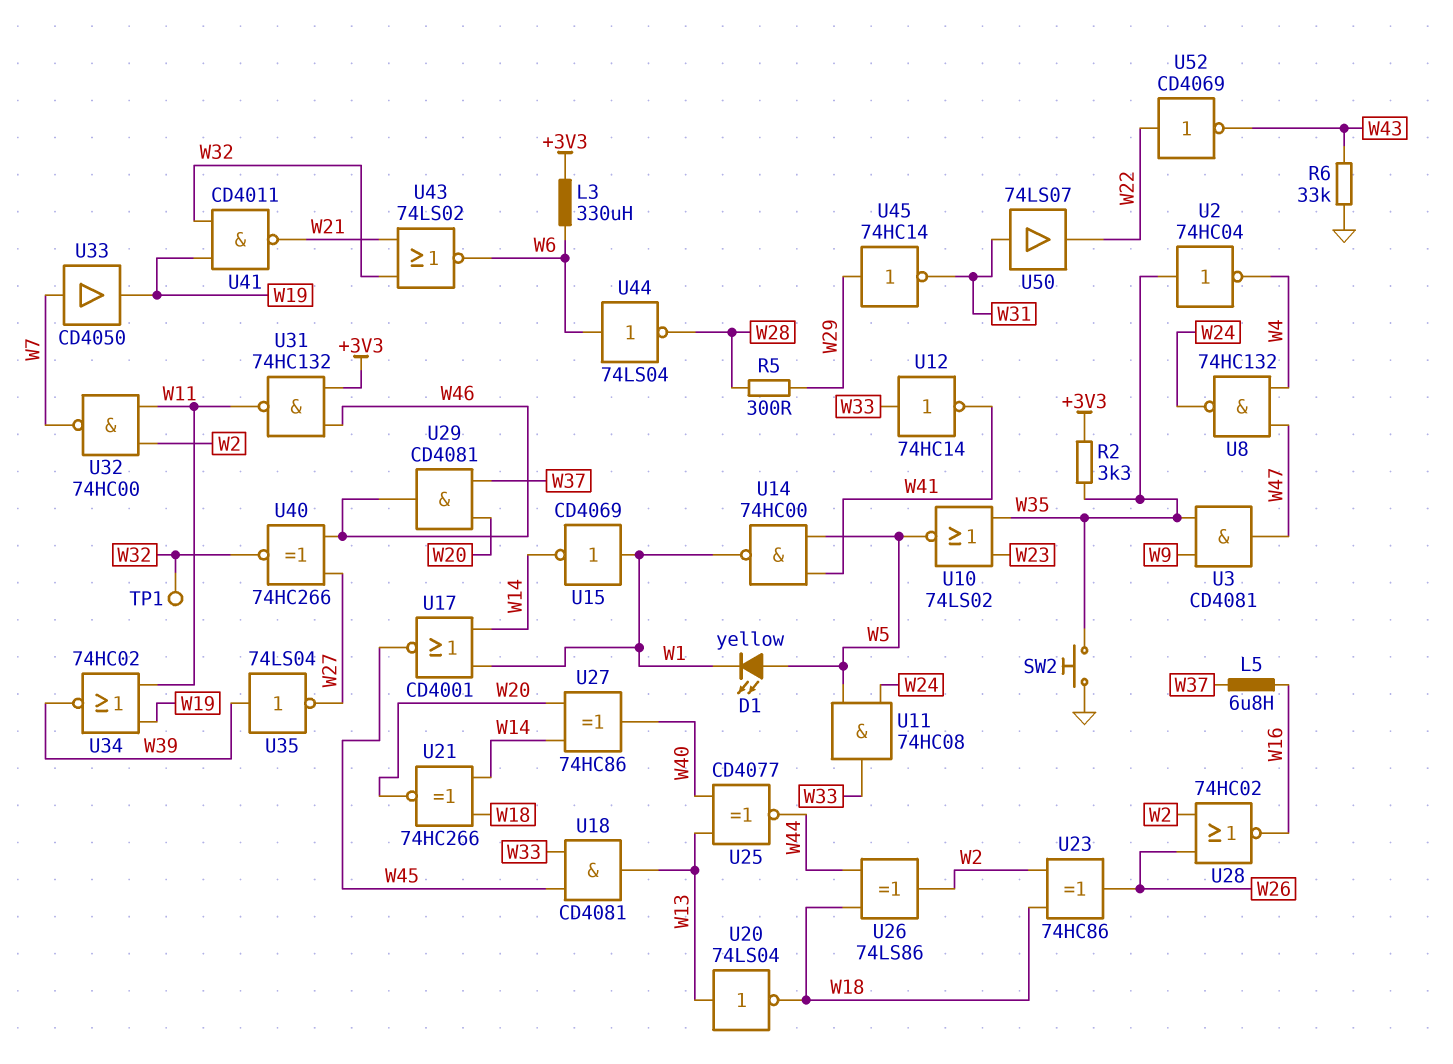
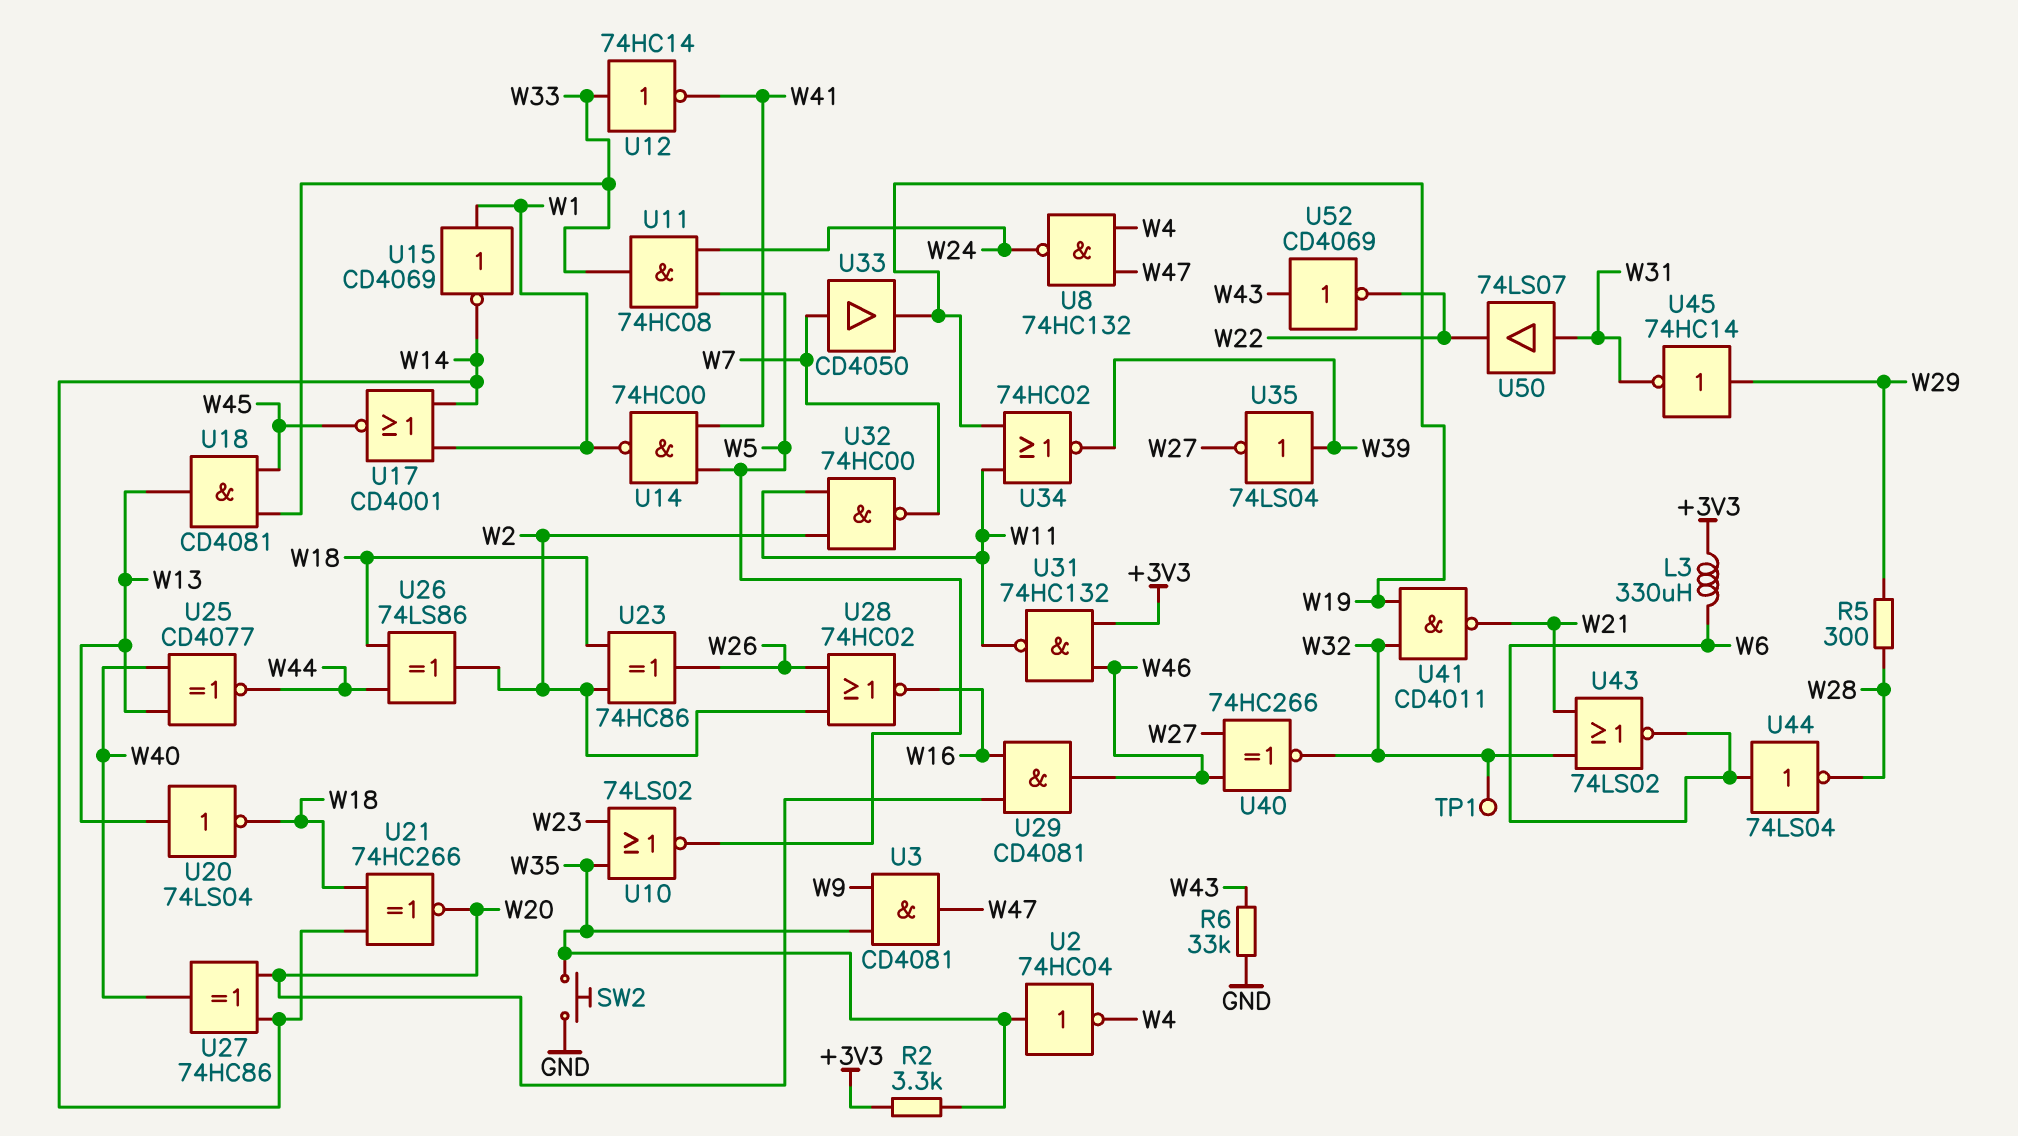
D1: LED yellow (A W5, K W1) -> none
L5: 6.8uH (W16, W37) -> none
U29: AND CD4081 (in W20, in W37, out W46) -> AND CD4081 (in W16, in W20, out W46)
U52: NOT CD4069 (in W22, out W43) -> NOT CD4069 (in W43, out W22)

